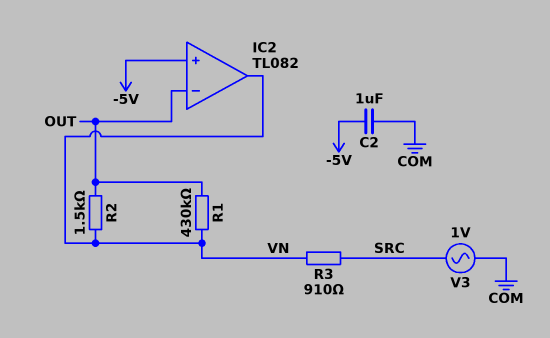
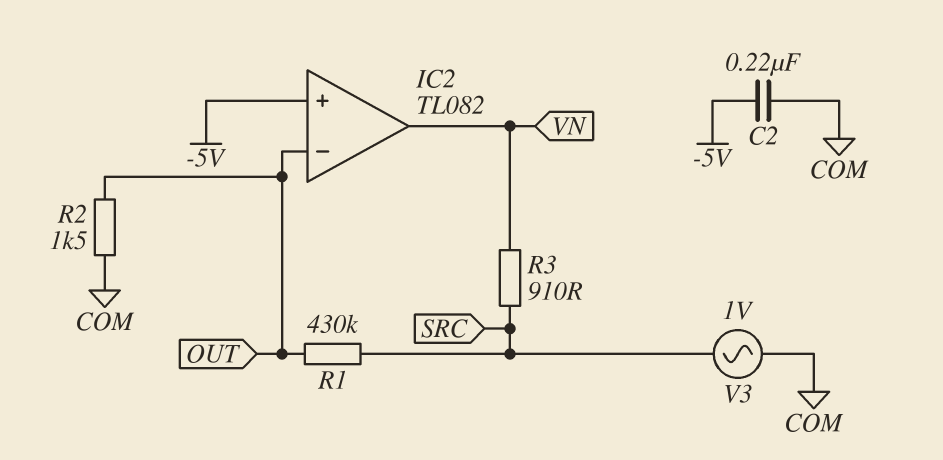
C2: 1uF (-5V, COM) -> 220nF (-5V, COM)
R1: 430k (OUT, VN) -> 430k (OUT, SRC)
R2: 1.5k (OUT, VN) -> 1.5k (COM, OUT)

